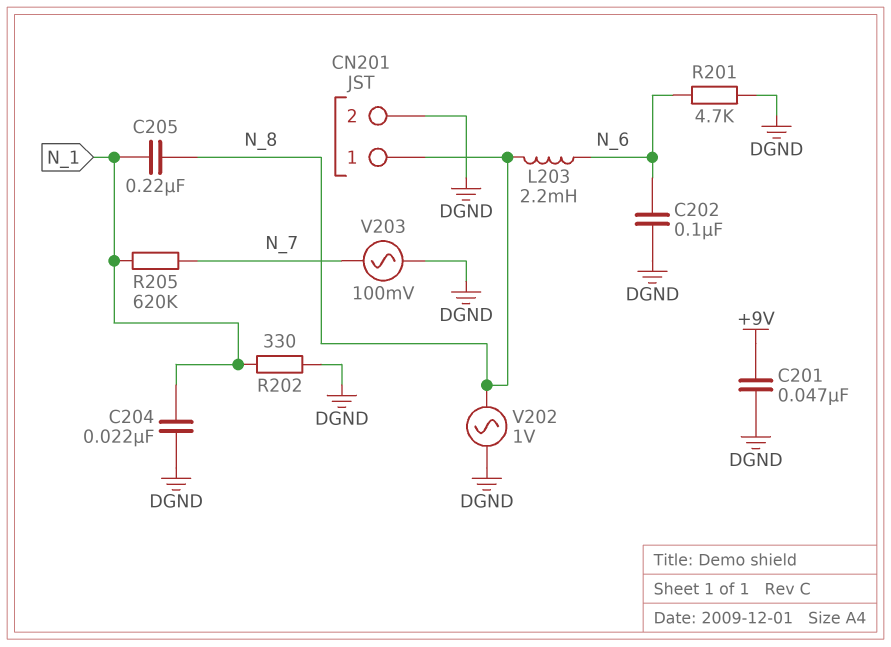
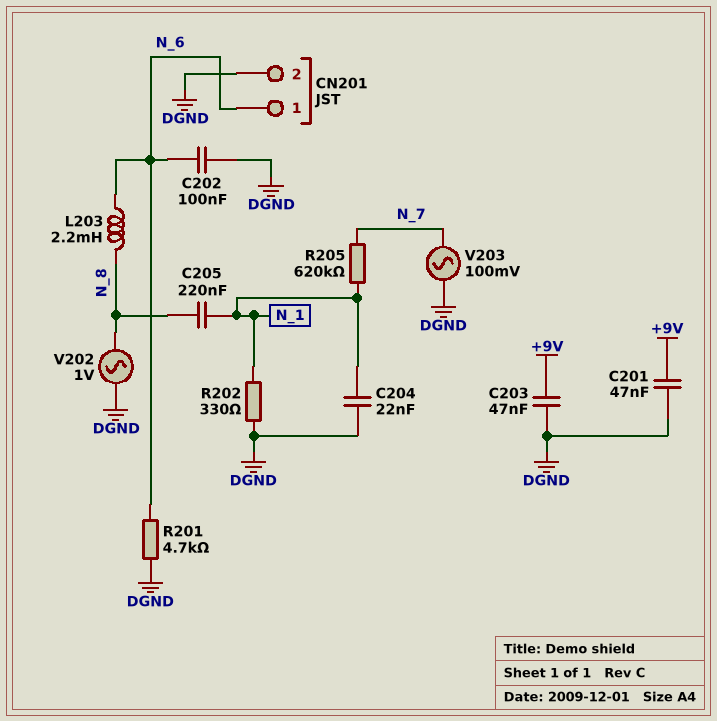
C203: none -> 47nF (+9V, DGND)
CN201 pin 1: N_8 -> N_6

